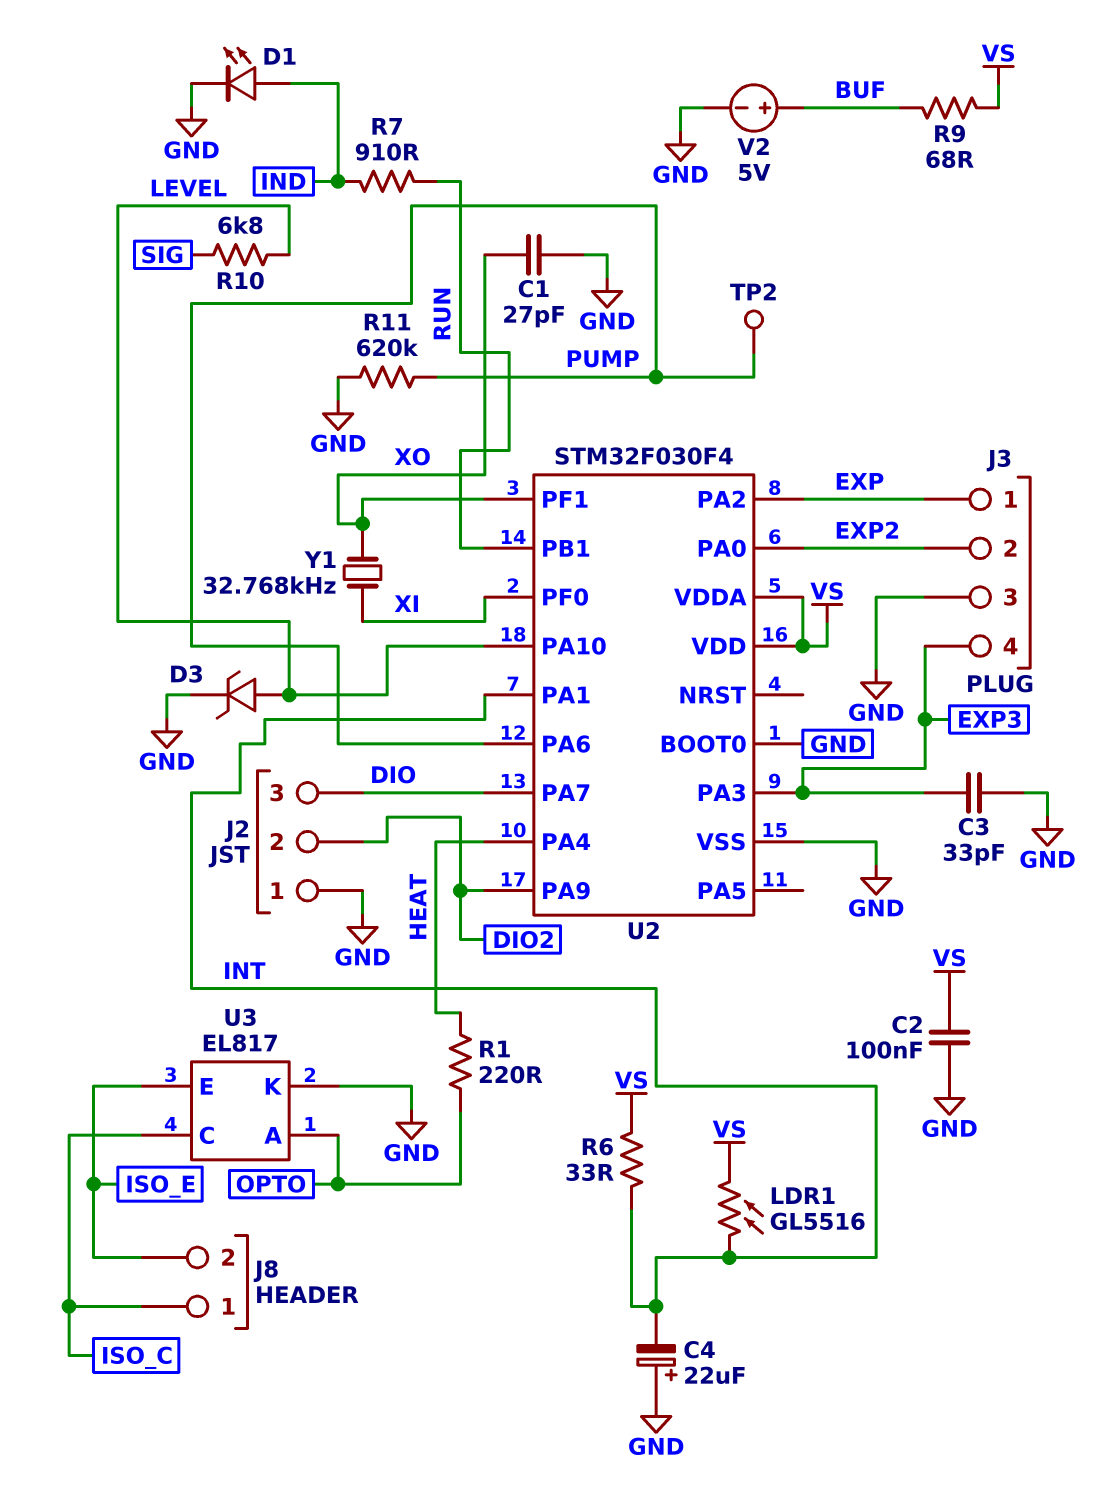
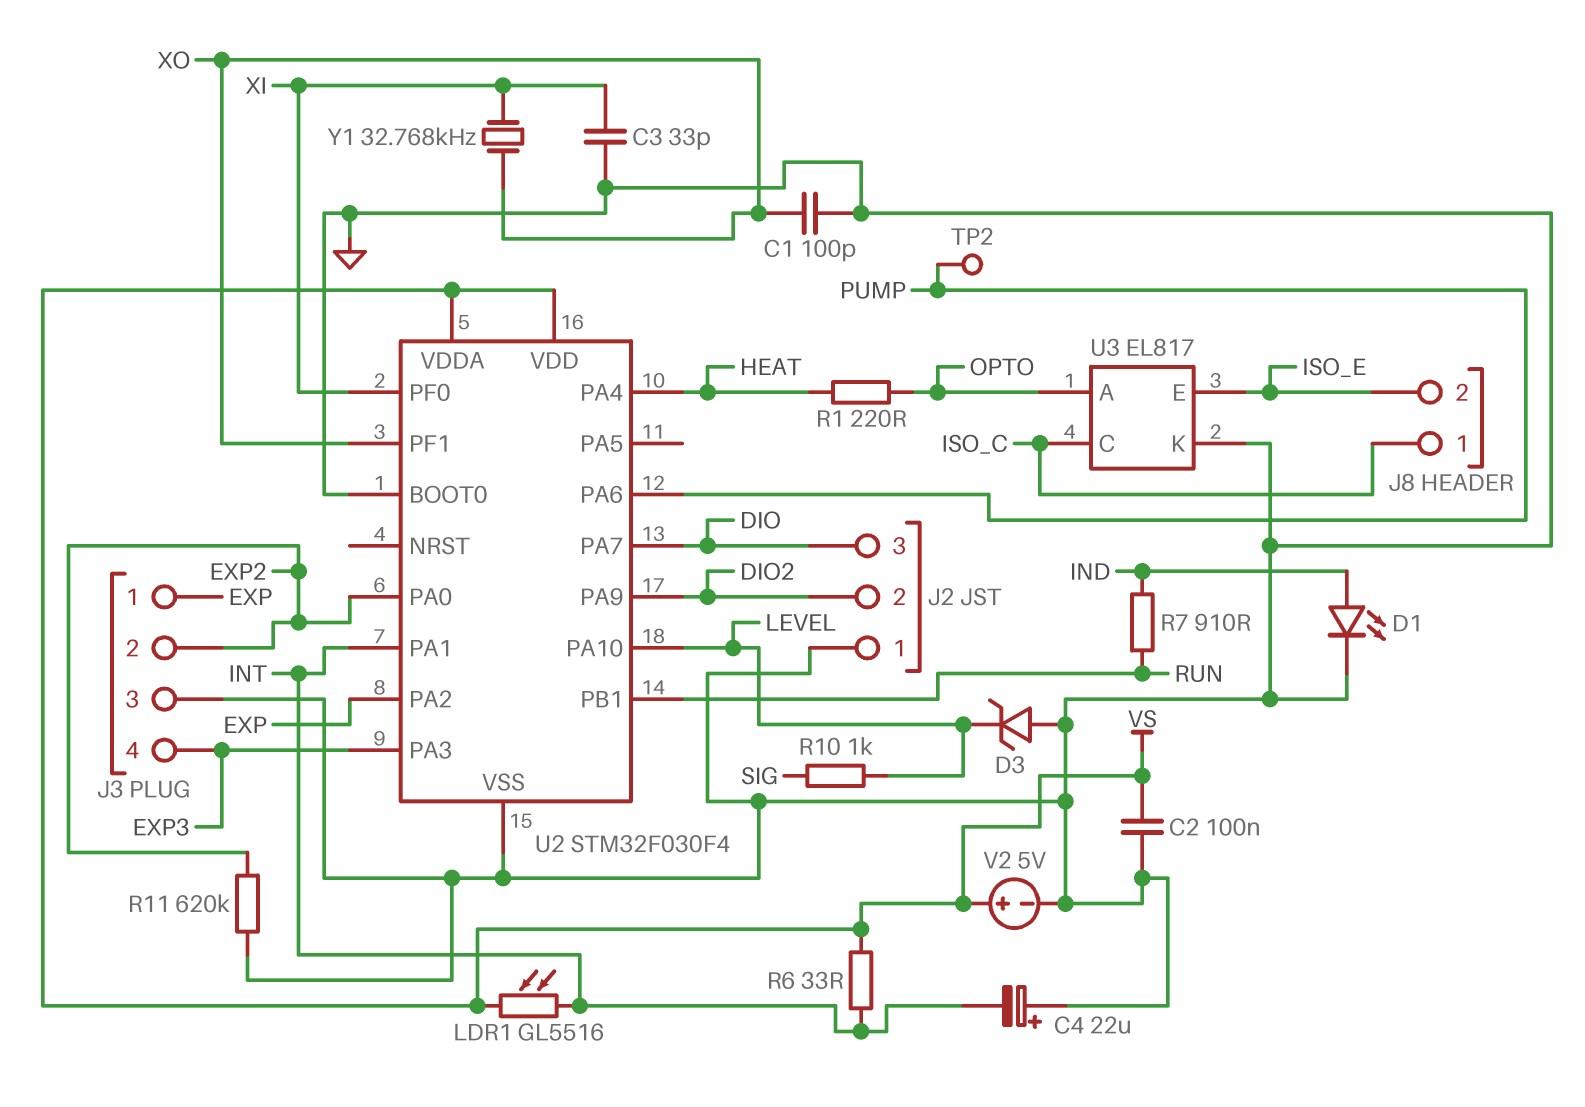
C1: 27pF (GND, XO) -> 100pF (GND, XO)
C3: 33pF (EXP3, GND) -> 33pF (GND, XI)
D3: zener (A LEVEL, K GND) -> zener (A GND, K LEVEL)
R9: 68 (BUF, VS) -> none
R10: 6.8k (LEVEL, SIG) -> 1k (LEVEL, SIG)
R11: 620k (GND, PUMP) -> 620k (EXP2, GND)
V2: 5V (plus BUF, minus GND) -> 5V (plus VS, minus GND)

